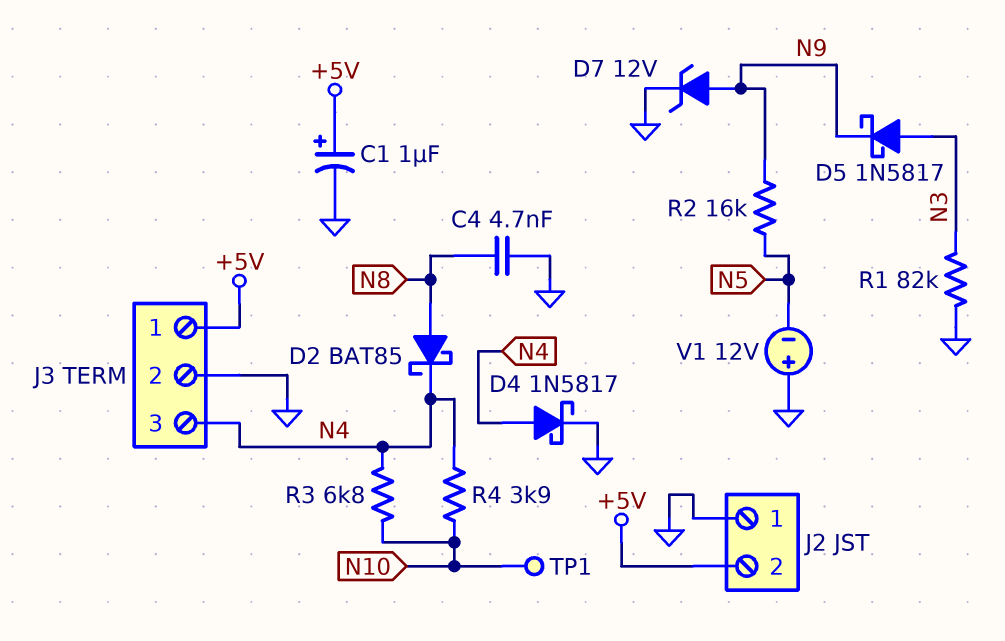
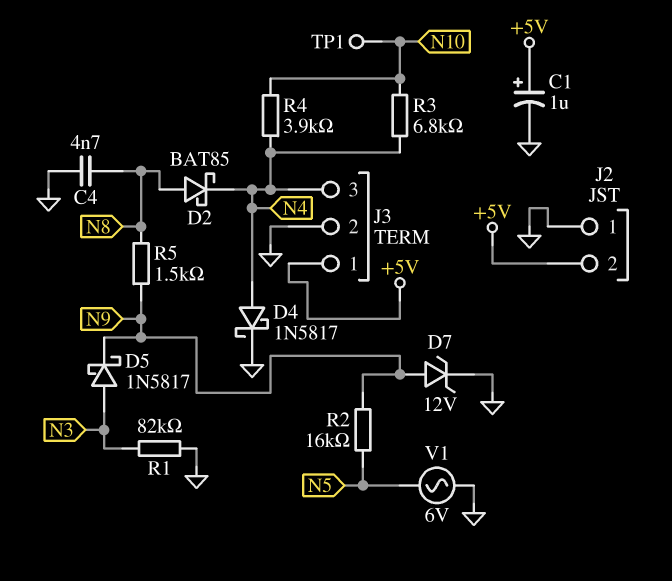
R5: none -> 1.5k (N8, N9)
V1: 12V (plus GND, minus N5) -> AC 6V (GND, N5)

